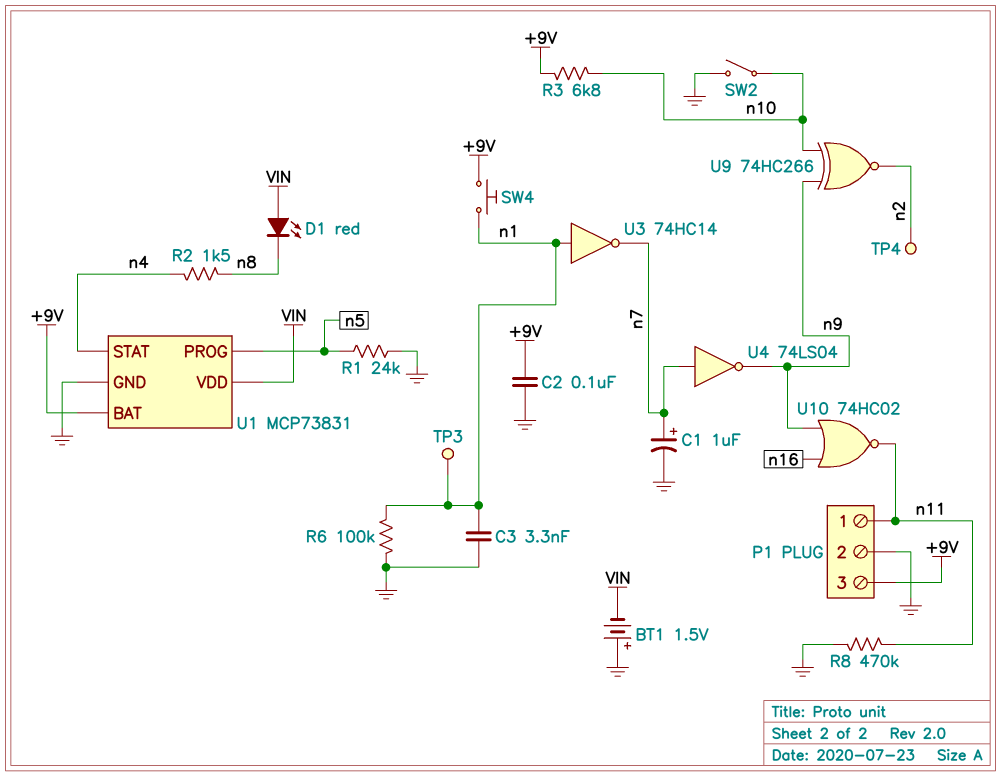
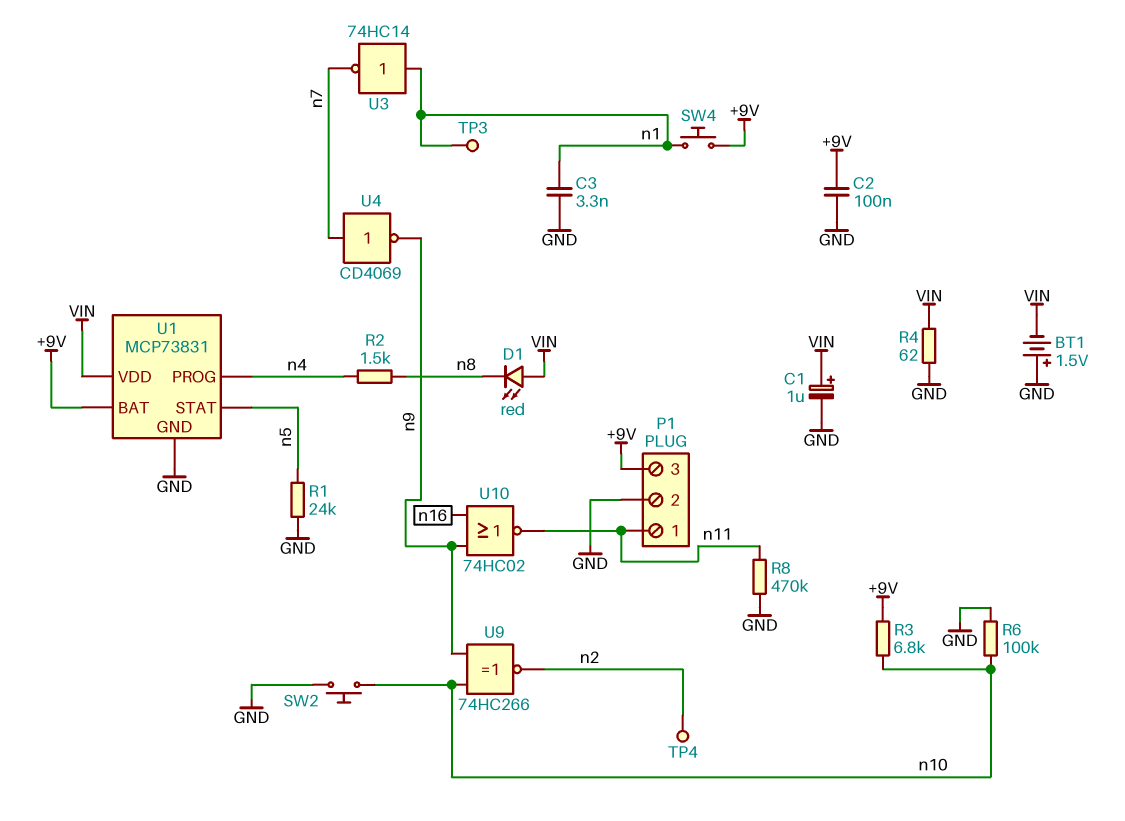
C1: 1uF (plus n7, minus GND) -> 1uF (plus VIN, minus GND)
R4: none -> 62 (GND, VIN)
R6: 100k (GND, n1) -> 100k (GND, n10)
SW2: switch (GND, n10) -> button (GND, n10)
U1 pin PROG: n5 -> n4
U1 pin STAT: n4 -> n5
U4: NOT 74LS04 (in n7, out n9) -> NOT CD4069 (in n7, out n9)

